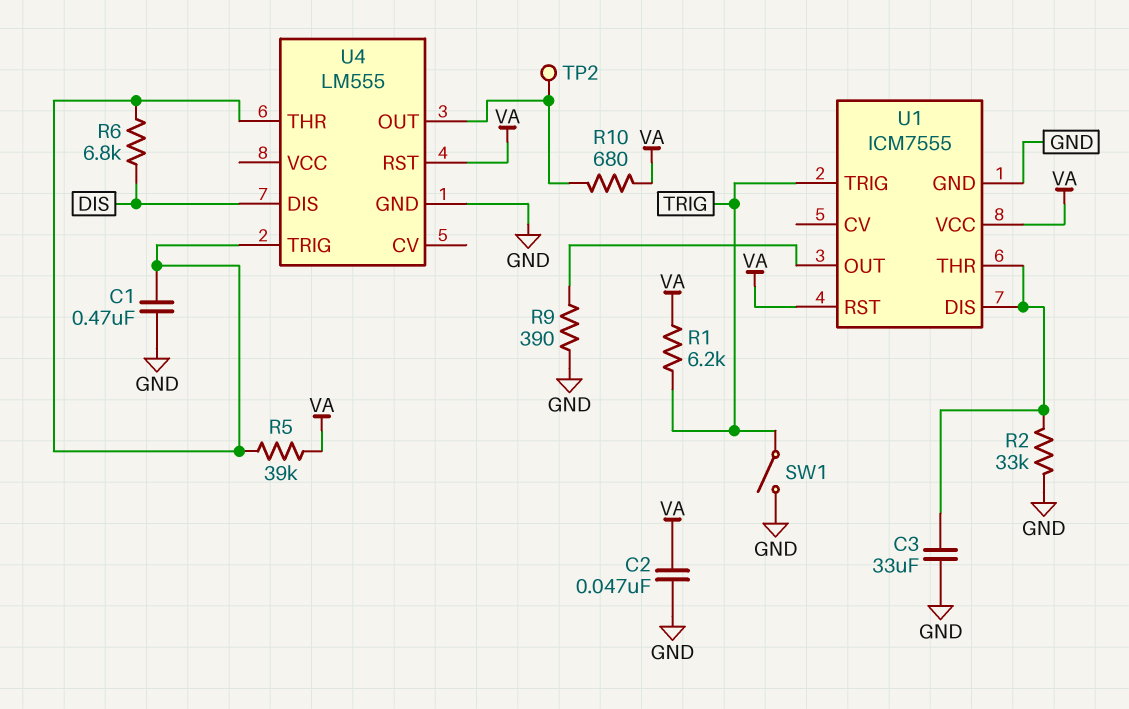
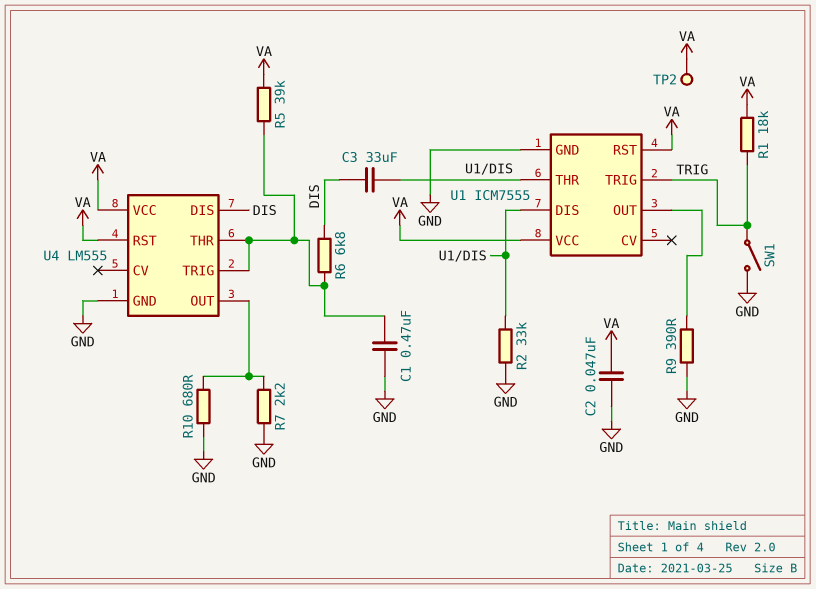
C3: 33uF (GND, U1/DIS) -> 33uF (DIS, U1/DIS)
R1: 6.2k (TRIG, VA) -> 18k (TRIG, VA)
R7: none -> 2.2k (GND, U4/OUT)
R10: 680 (U4/OUT, VA) -> 680 (GND, U4/OUT)
TP2: test point (U4/OUT) -> test point (VA)
U4 pin VCC: none -> VA

